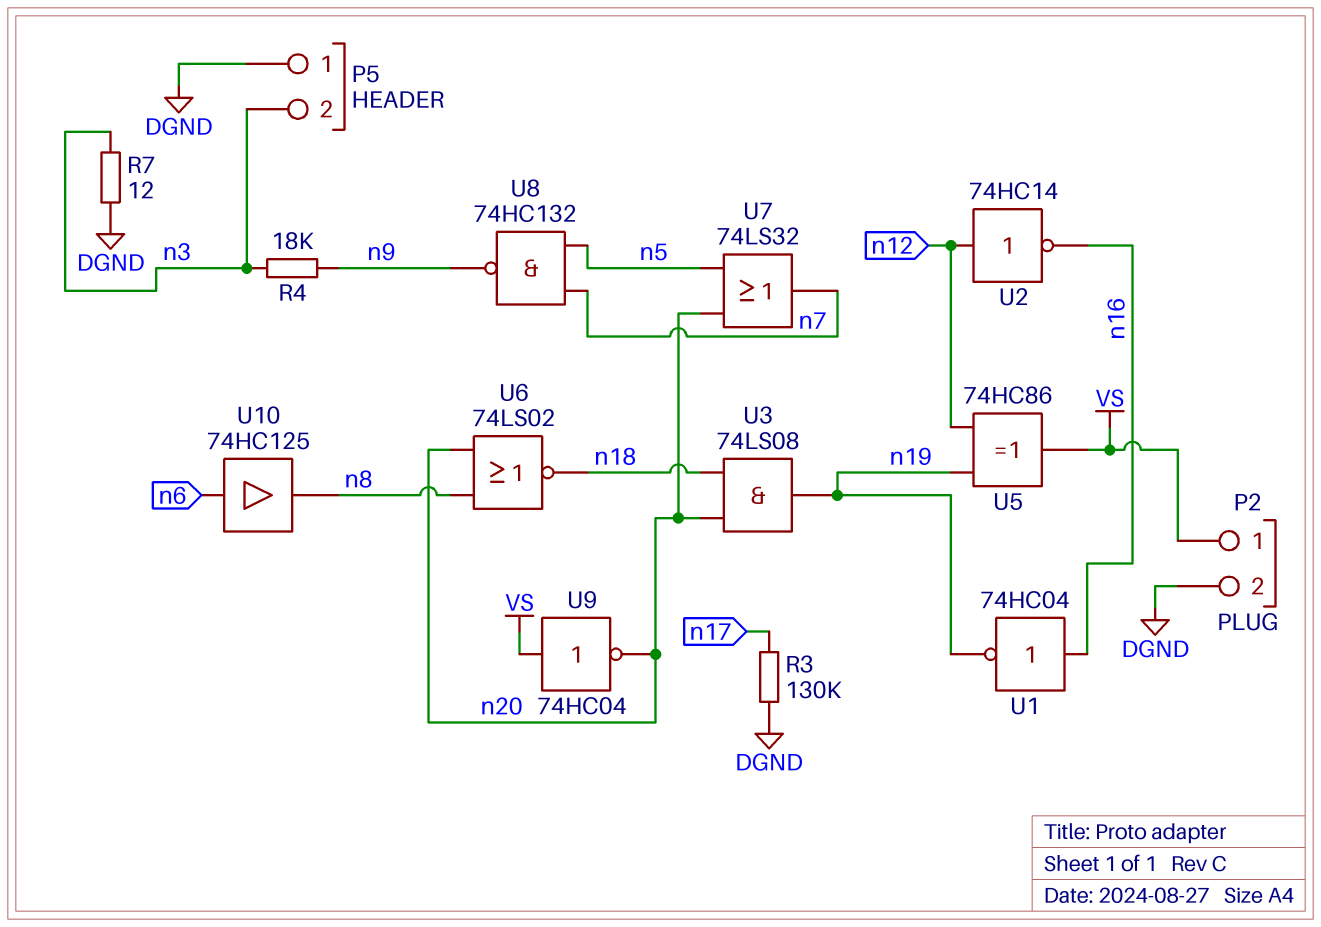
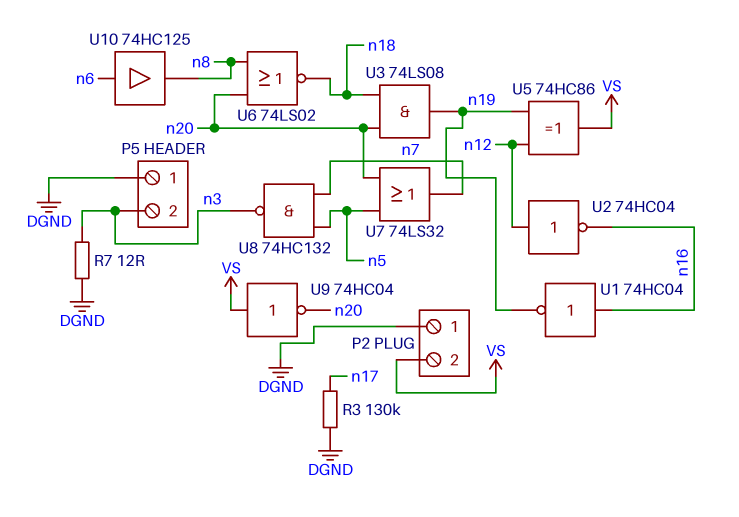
P2 pin 1: VS -> DGND
P2 pin 2: DGND -> VS
R4: 18k (n3, n9) -> none
U2: NOT 74HC14 (in n12, out n16) -> NOT 74HC04 (in n12, out n16)
U8: NAND 74HC132 (in n5, in n7, out n9) -> NAND 74HC132 (in n5, in n7, out n3)

